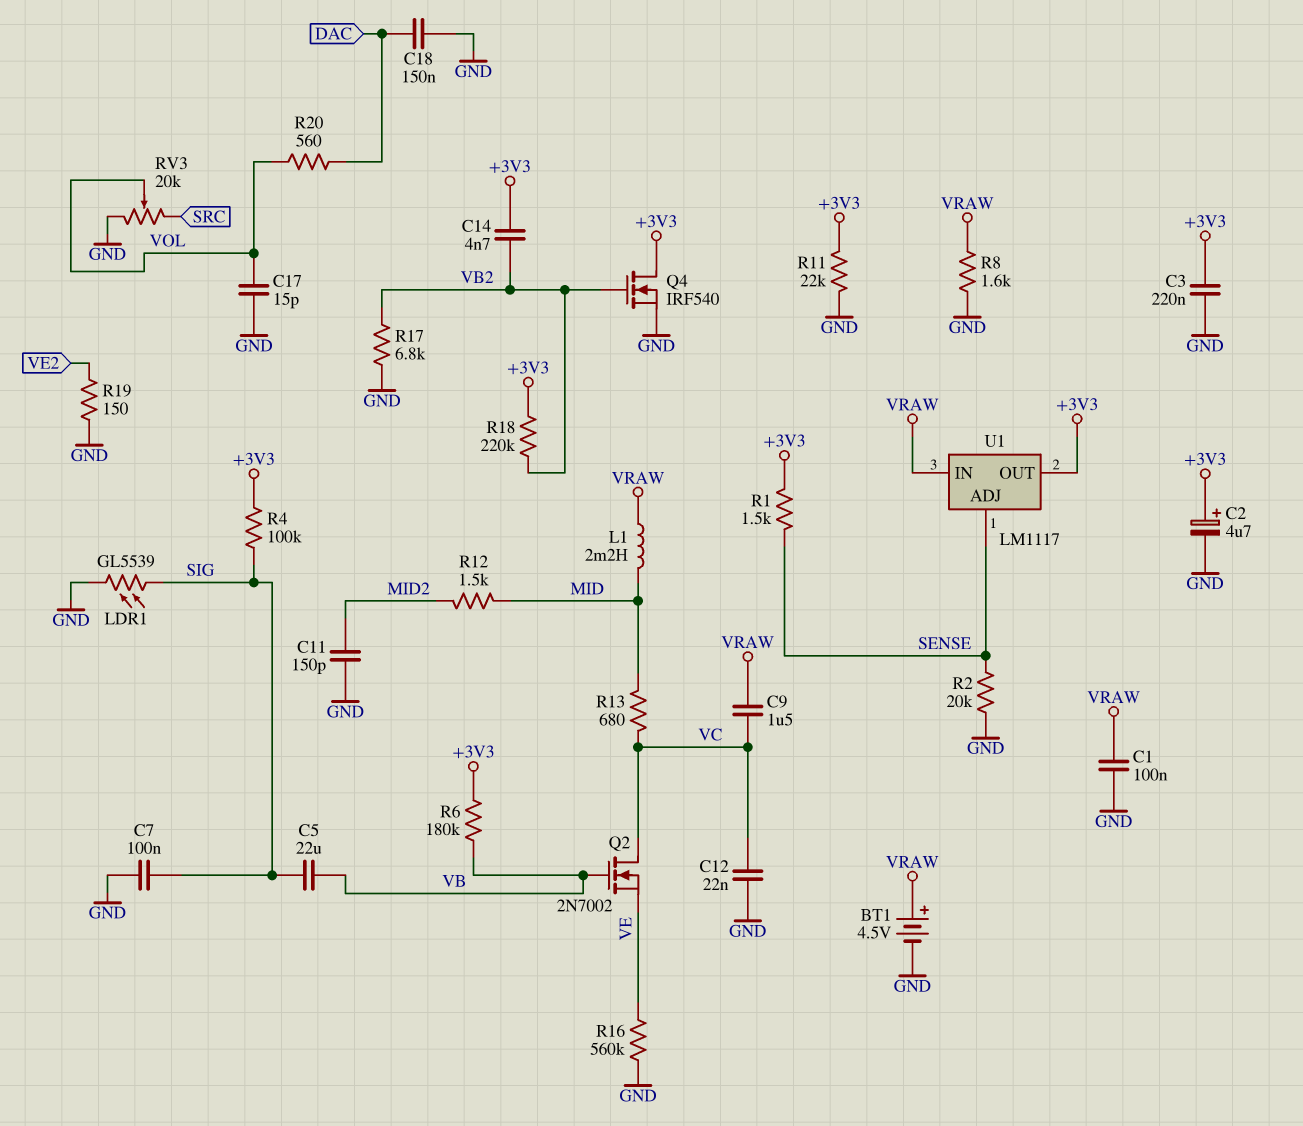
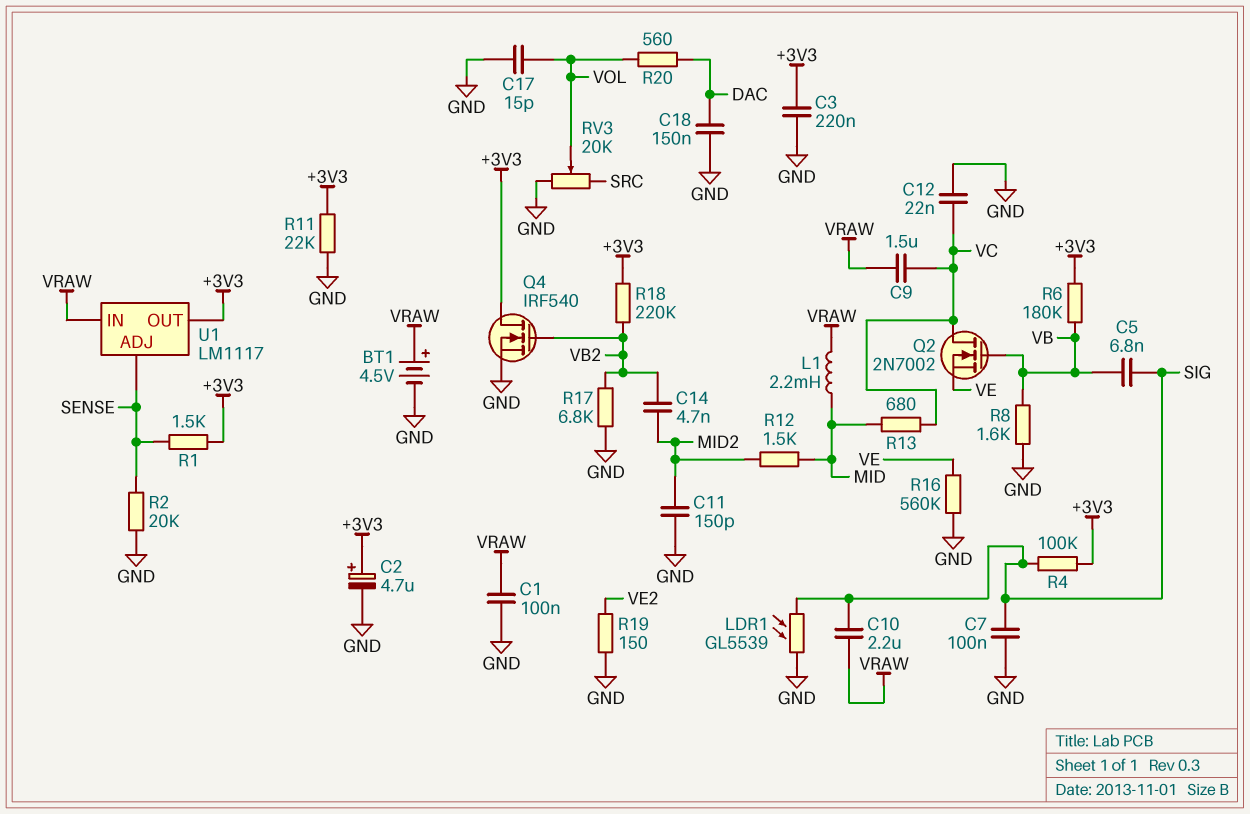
C5: 22uF (SIG, VB) -> 6.8nF (SIG, VB)
C10: none -> 2.2uF (SIG, VRAW)
C14: 4.7nF (+3V3, VB2) -> 4.7nF (MID2, VB2)
R8: 1.6k (GND, VRAW) -> 1.6k (GND, VB)

